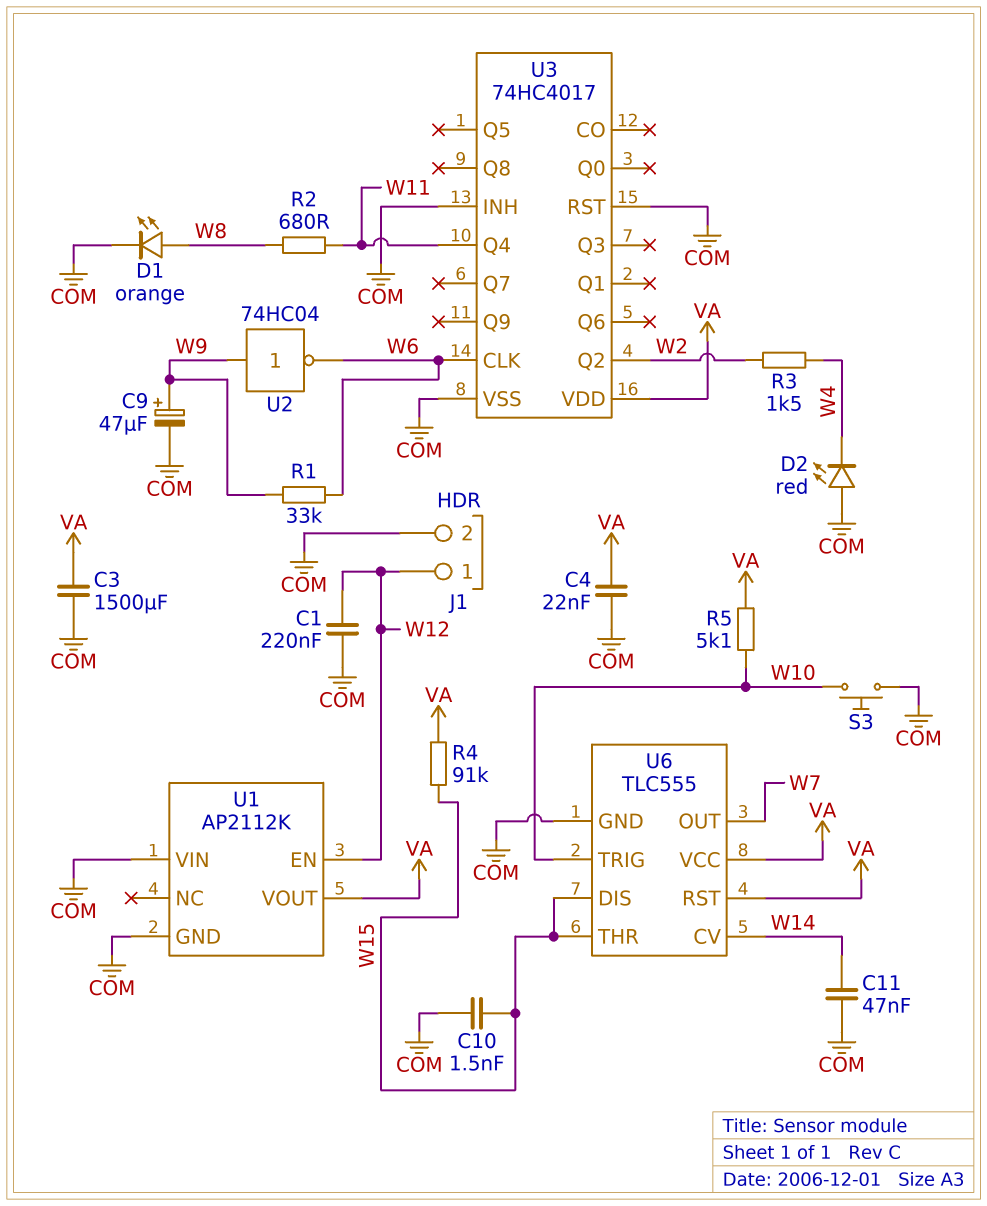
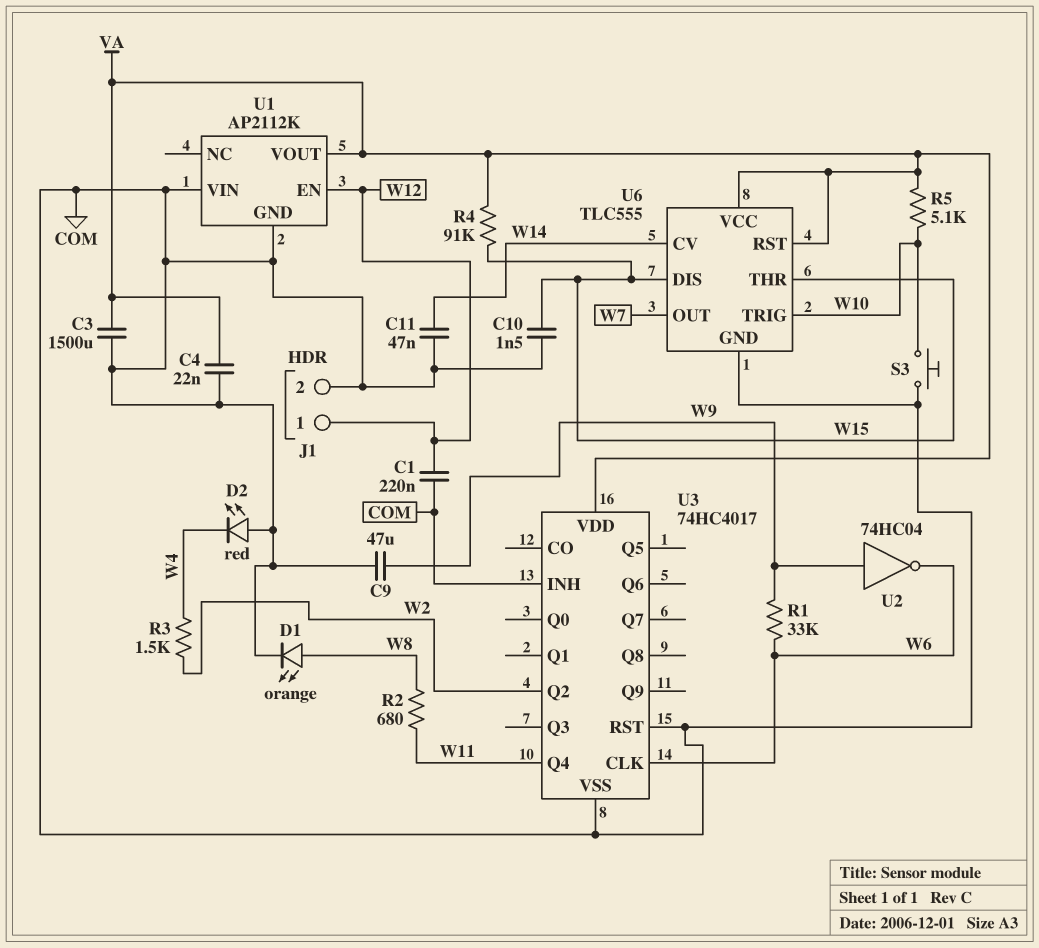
C9: 47uF (plus W9, minus COM) -> 47uF (COM, W9)

